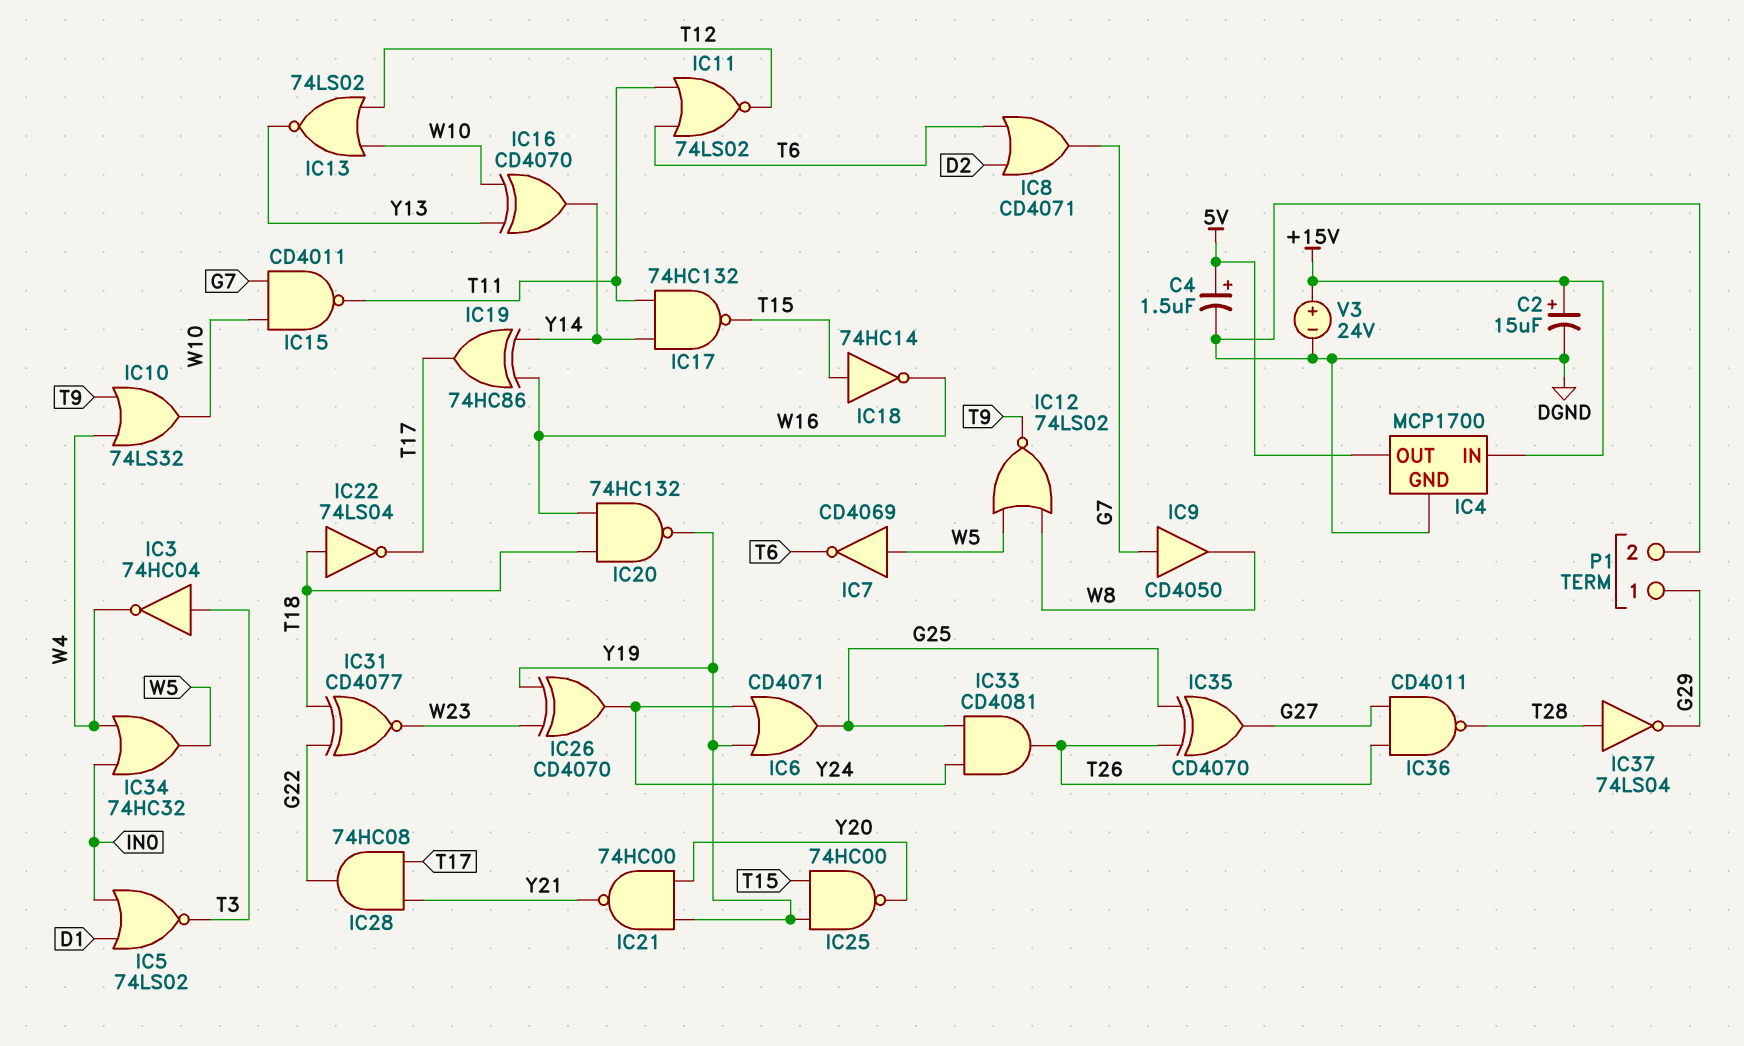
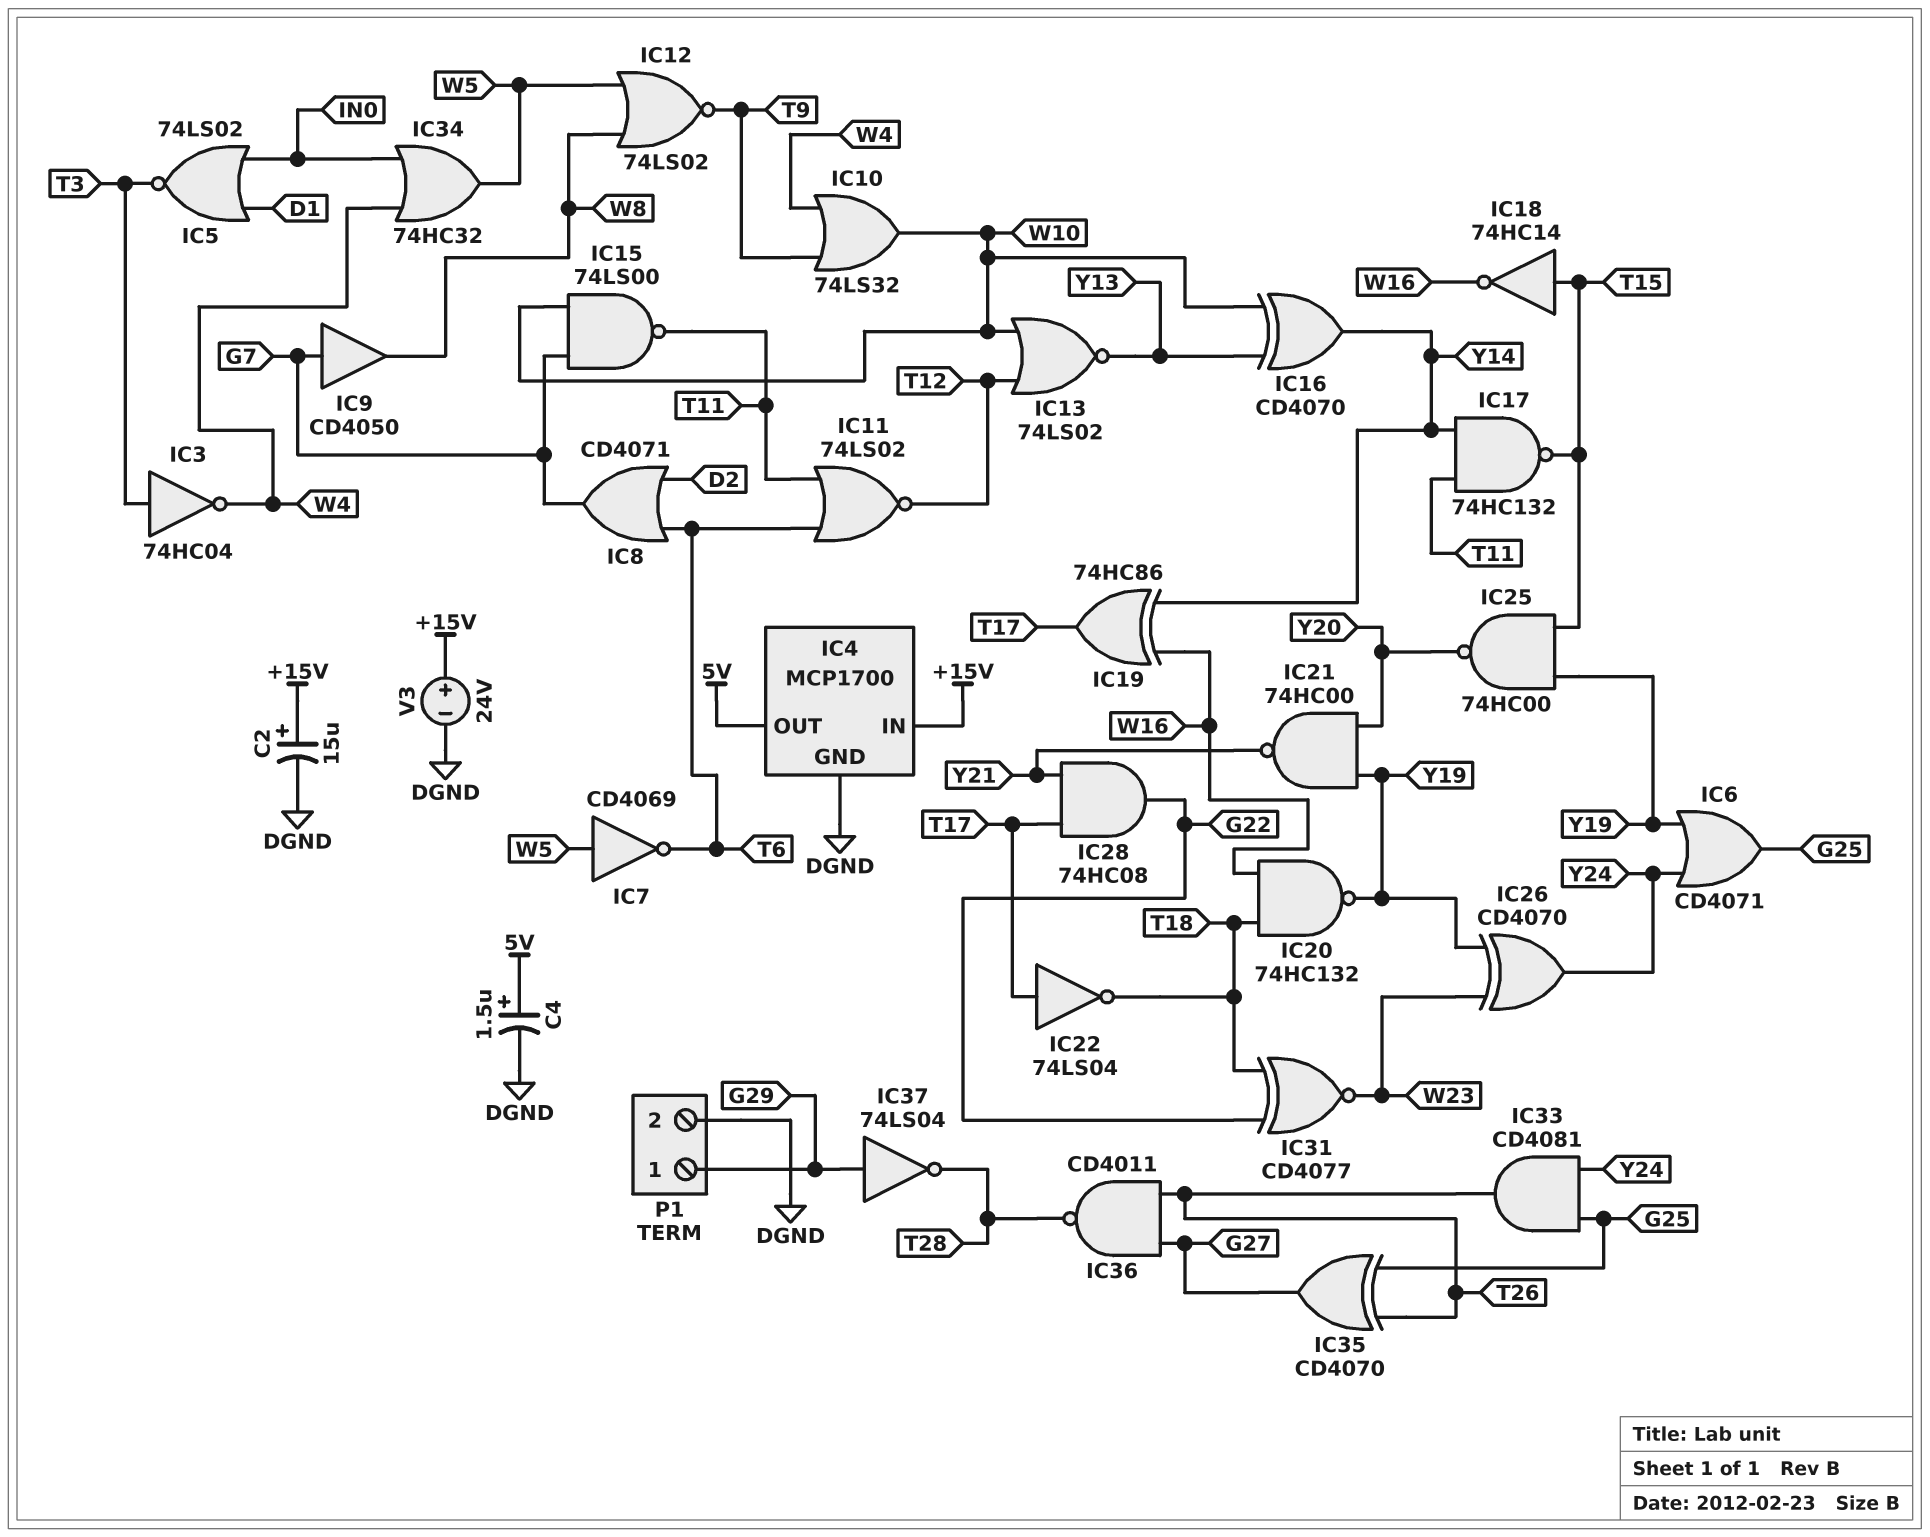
IC15: NAND CD4011 (in G7, in W10, out T11) -> NAND 74LS00 (in G7, in W10, out T11)
IC22: NOT 74LS04 (in T18, out T17) -> NOT 74LS04 (in T17, out T18)
IC37: NOT 74LS04 (in T28, out G29) -> NOT 74LS04 (in G29, out T28)

